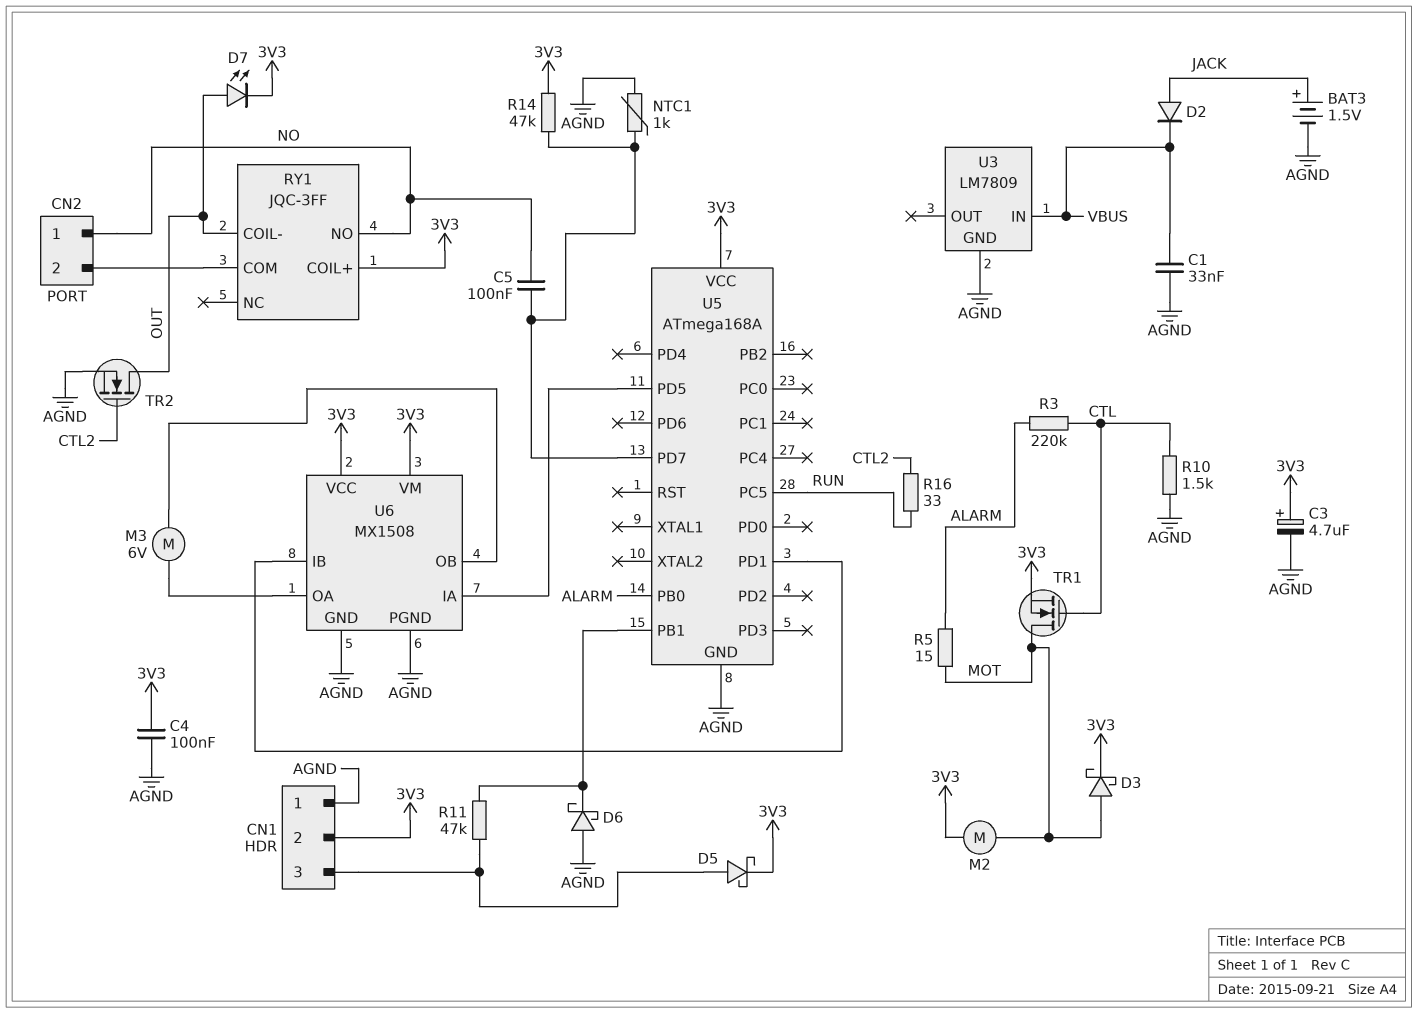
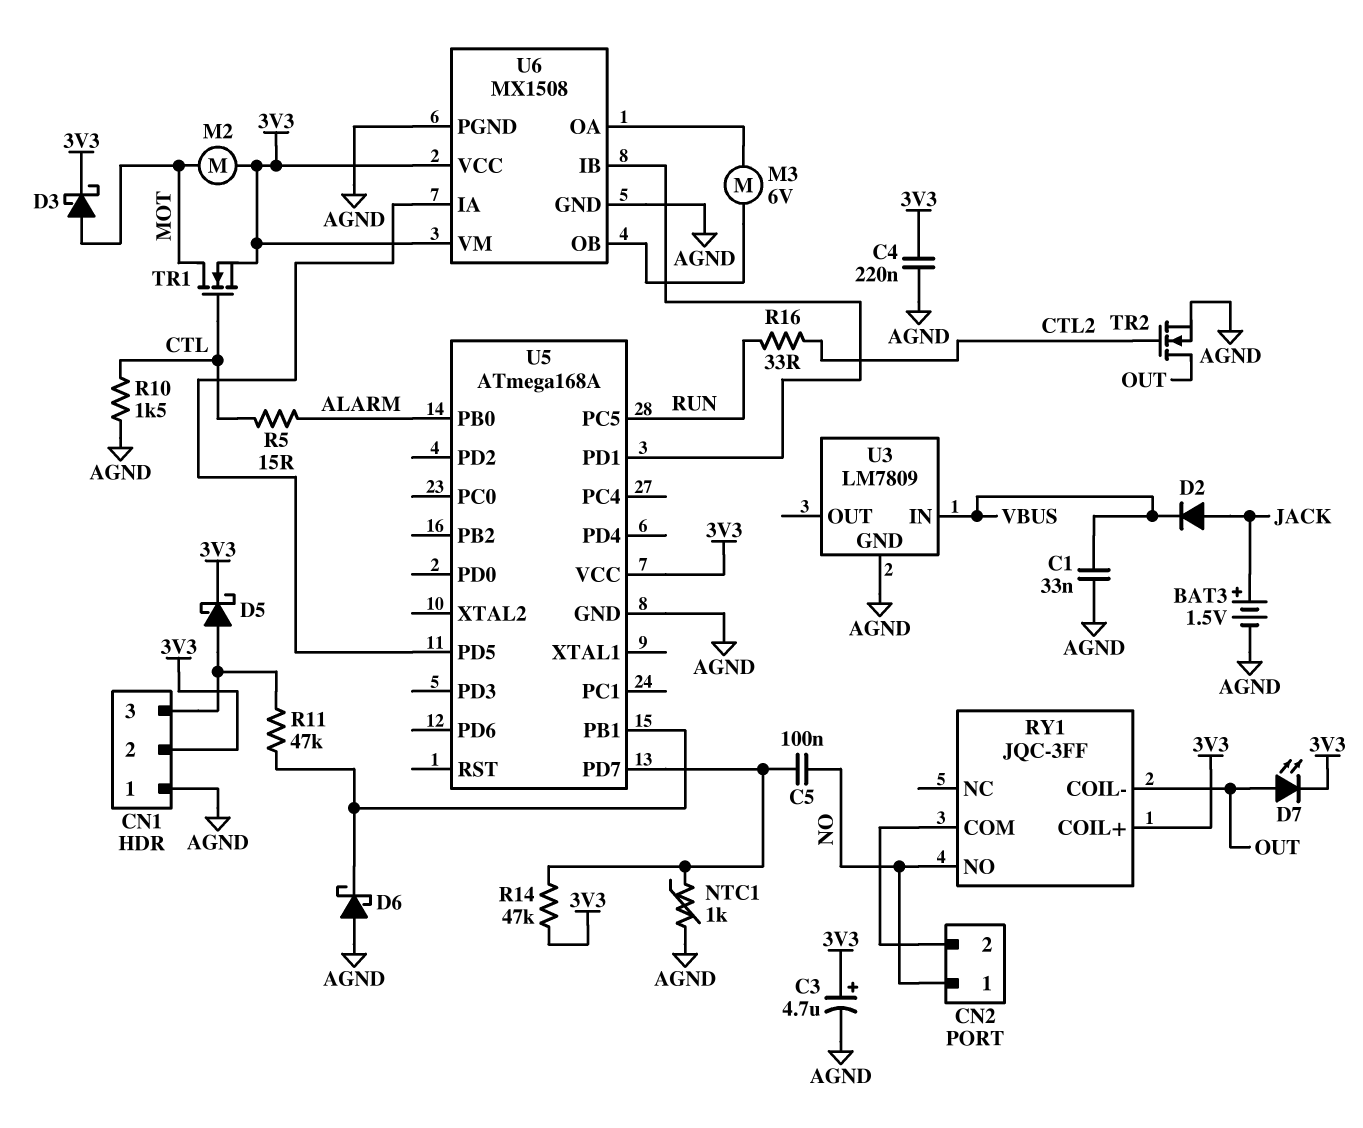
C4: 100nF (3V3, AGND) -> 220nF (3V3, AGND)
R3: 220k (ALARM, CTL) -> none
R5: 15 (ALARM, MOT) -> 15 (ALARM, CTL)

